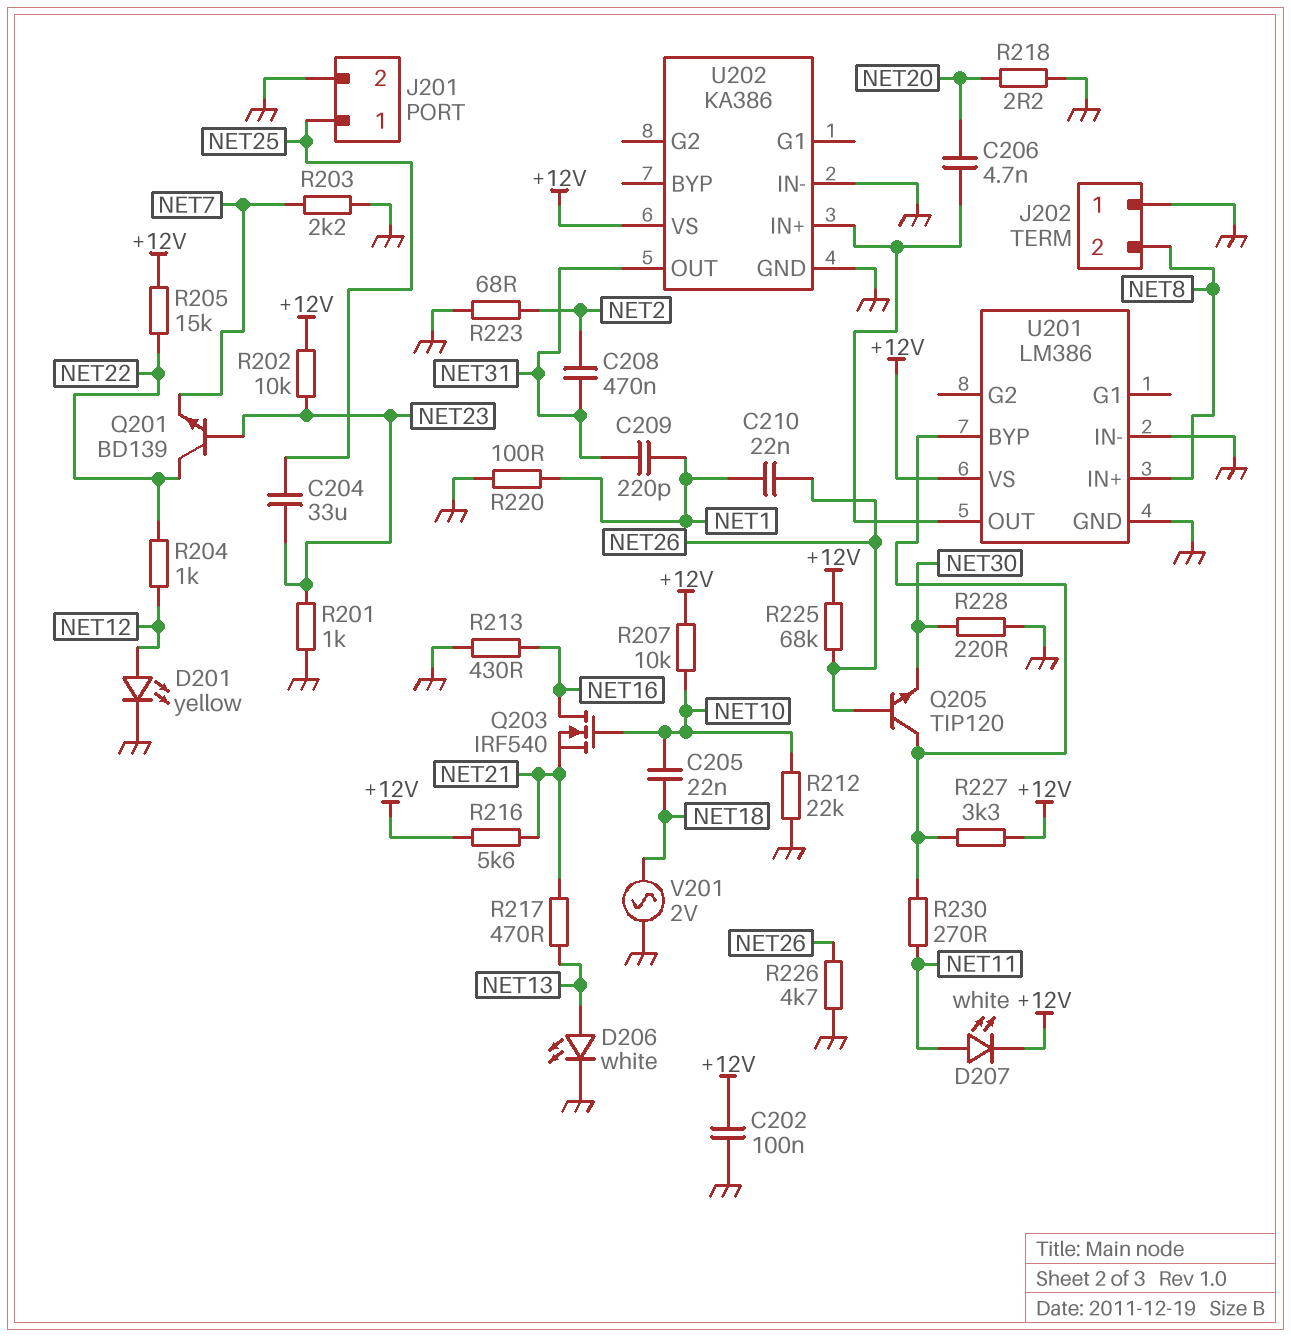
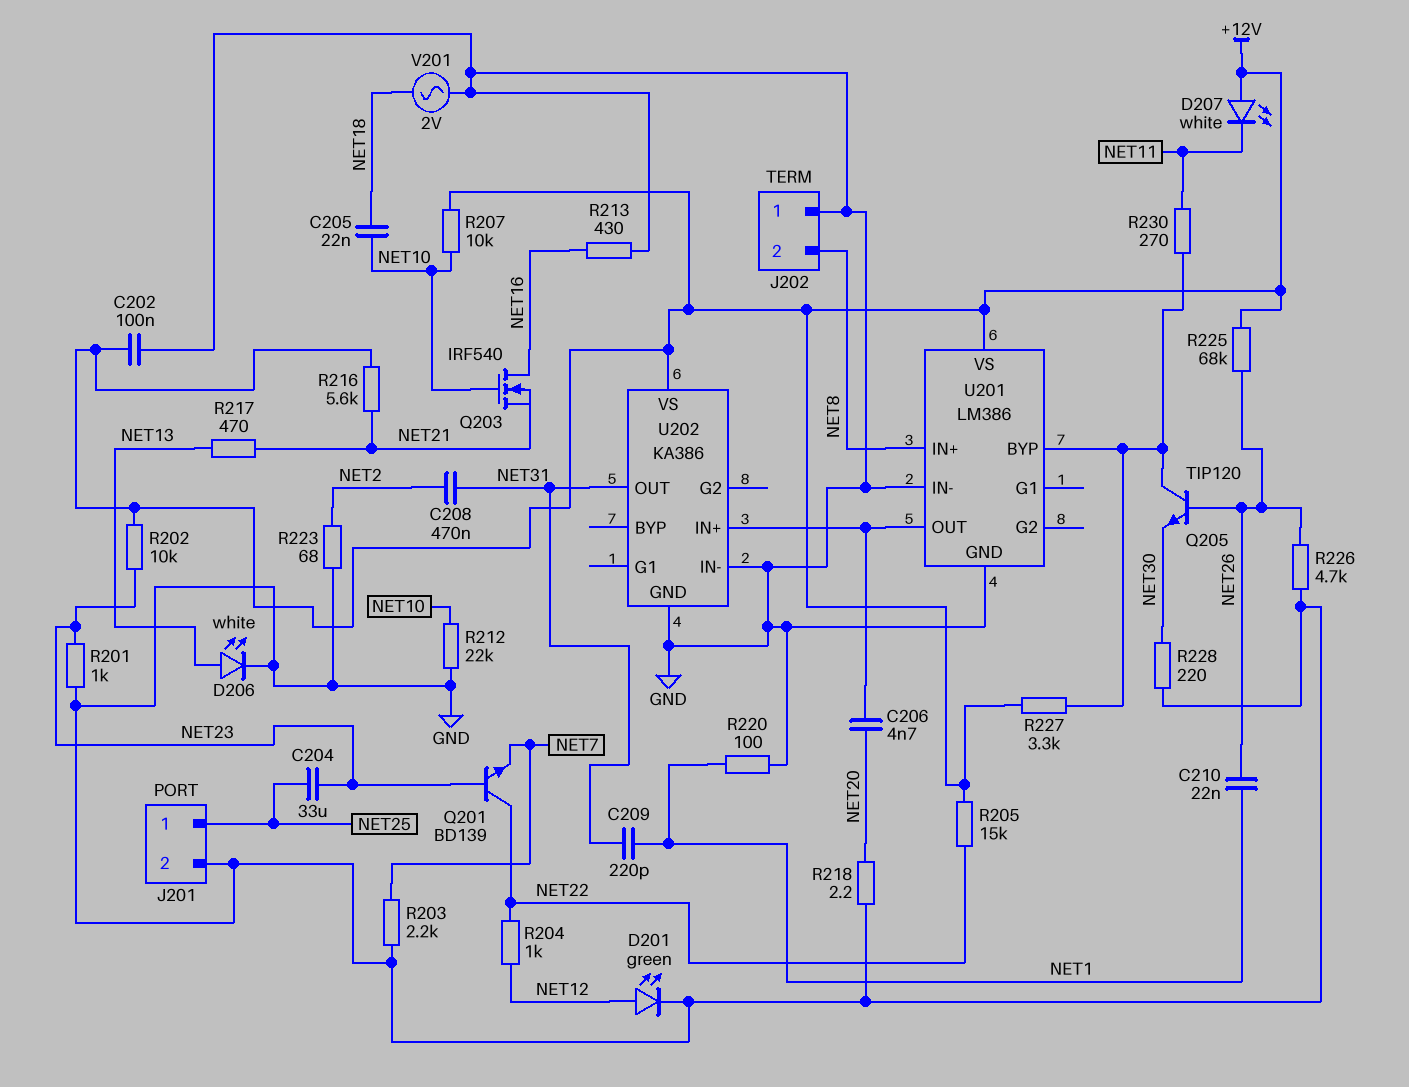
D201: LED yellow (A NET12, K GND) -> LED green (A NET12, K GND)
D207: LED white (A NET11, K +12V) -> LED white (A +12V, K NET11)

